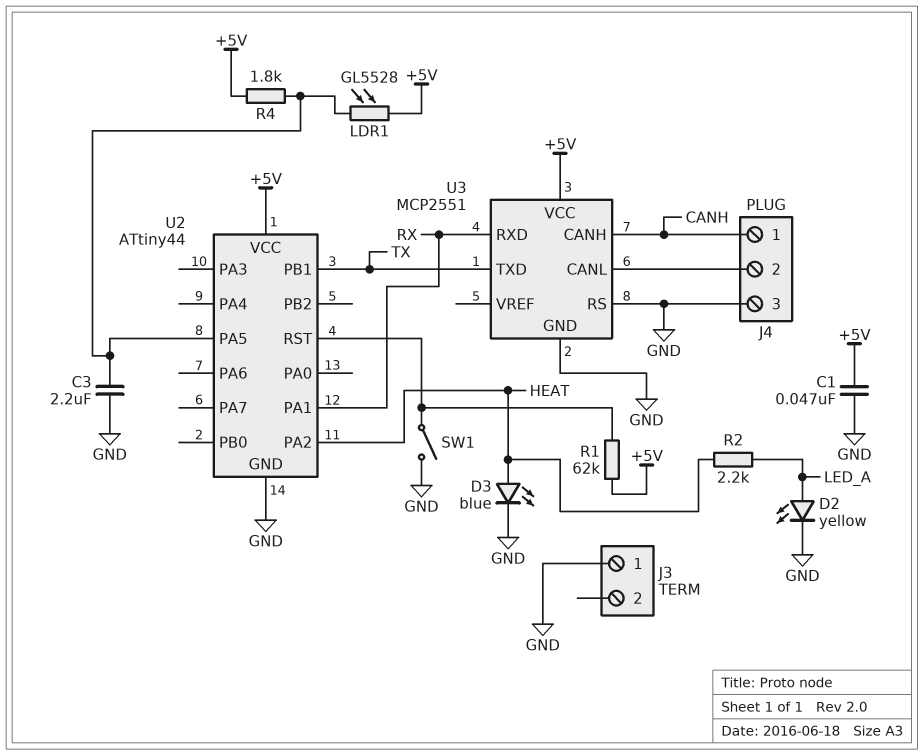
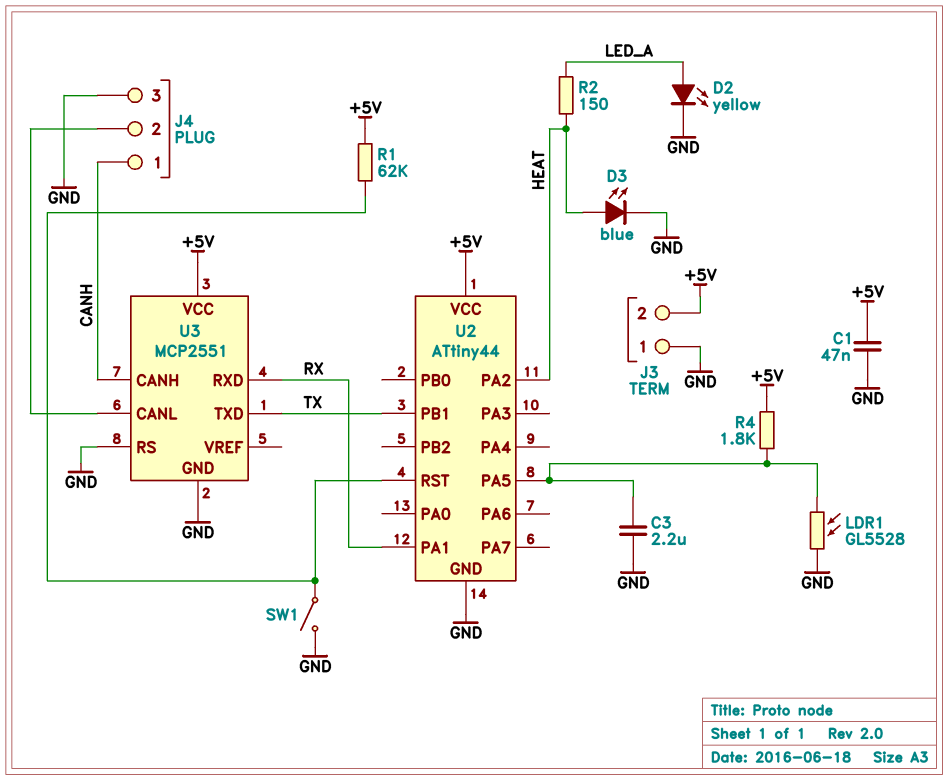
J3 pin 2: none -> +5V
LDR1: GL5528 (+5V, U2/PA5) -> GL5528 (GND, U2/PA5)
R2: 2.2k (HEAT, LED_A) -> 150 (HEAT, LED_A)

